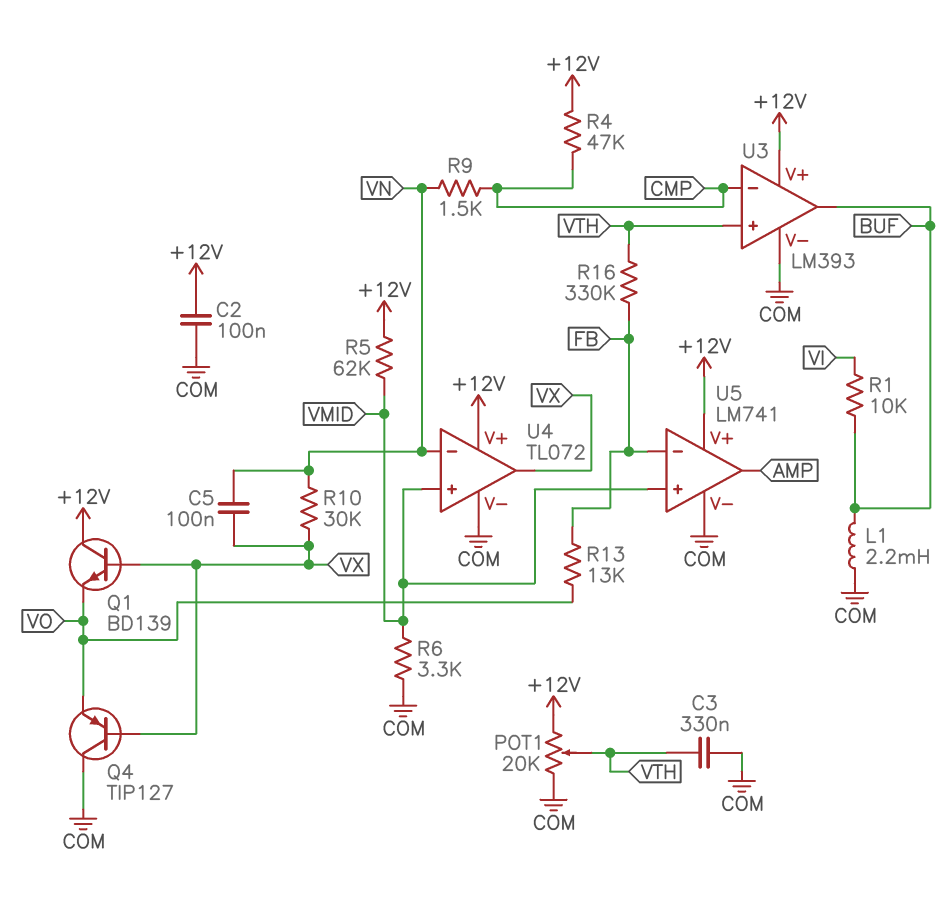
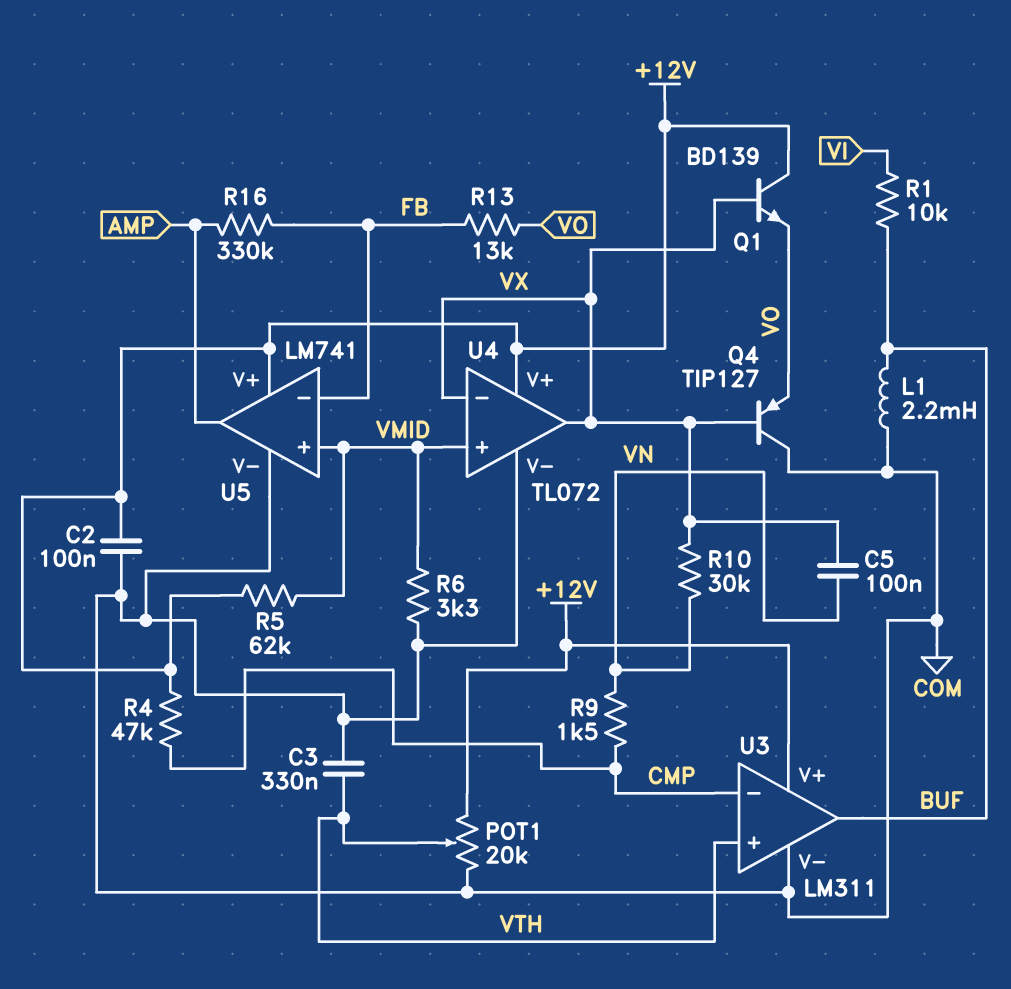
R16: 330k (FB, VTH) -> 330k (AMP, FB)
U3: LM393 -> LM311
U4 pin in-: VN -> VX

